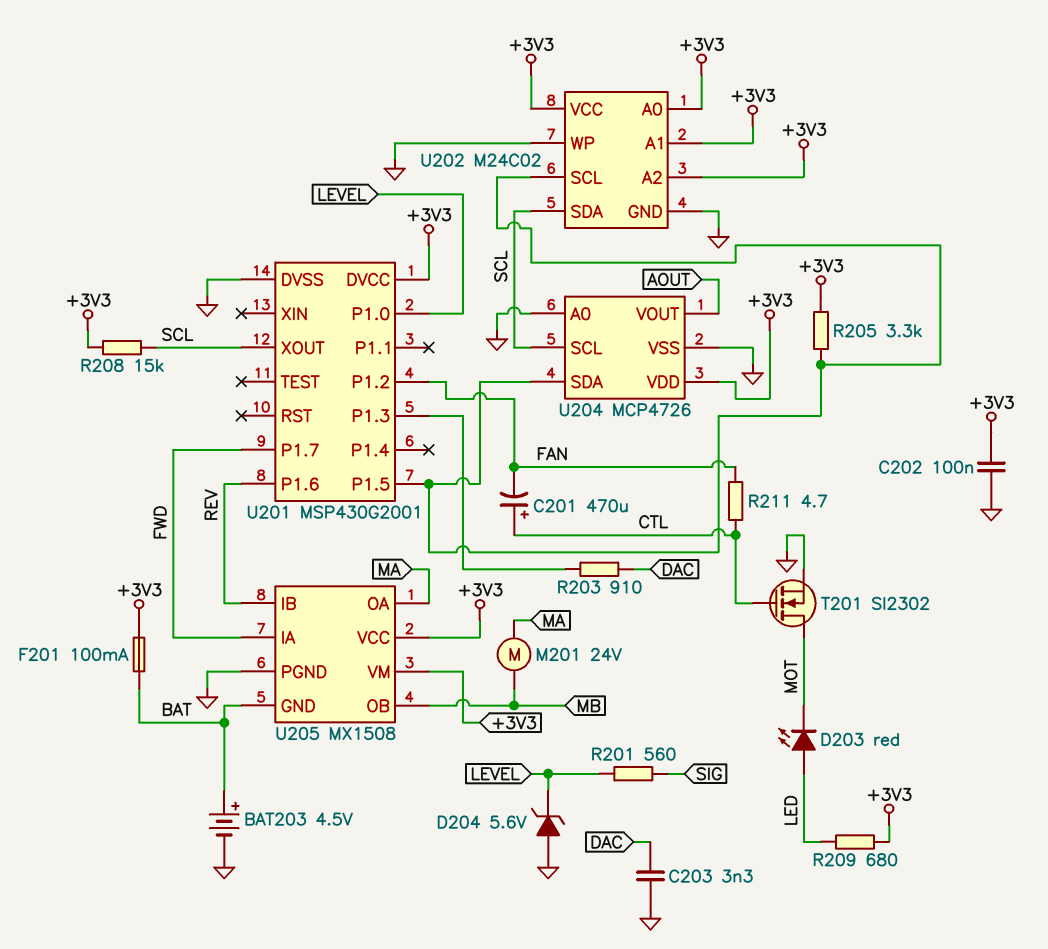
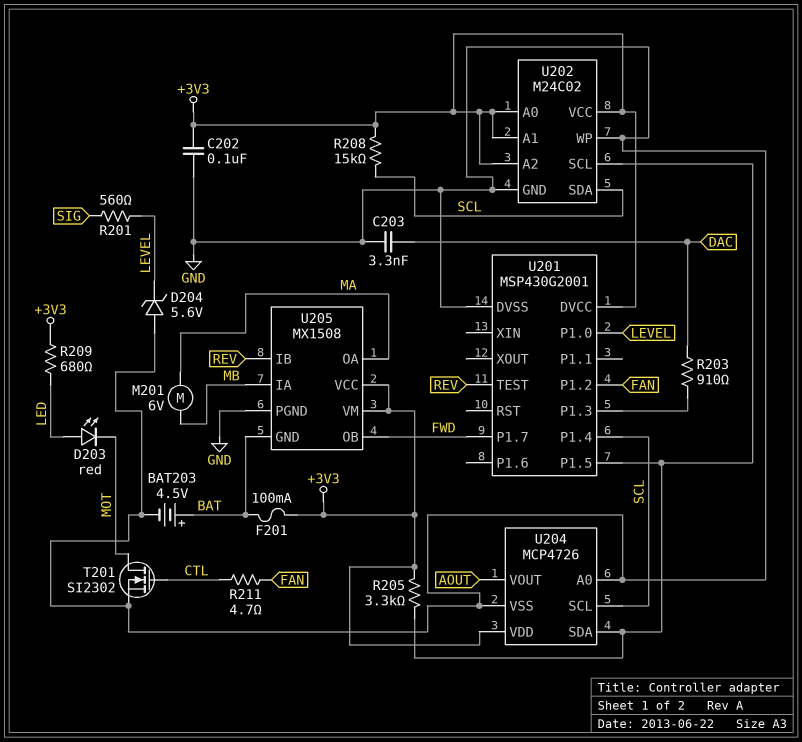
C201: 470uF (plus CTL, minus FAN) -> none
M201: motor 24V (MA, MB) -> motor 6V (MA, MB)
U201 pin P1.4: none -> SCL
U201 pin P1.6: REV -> none
U201 pin TEST: none -> REV
U201 pin XOUT: SCL -> none
U205 pin IA: FWD -> MB
U205 pin OB: MB -> FWD

